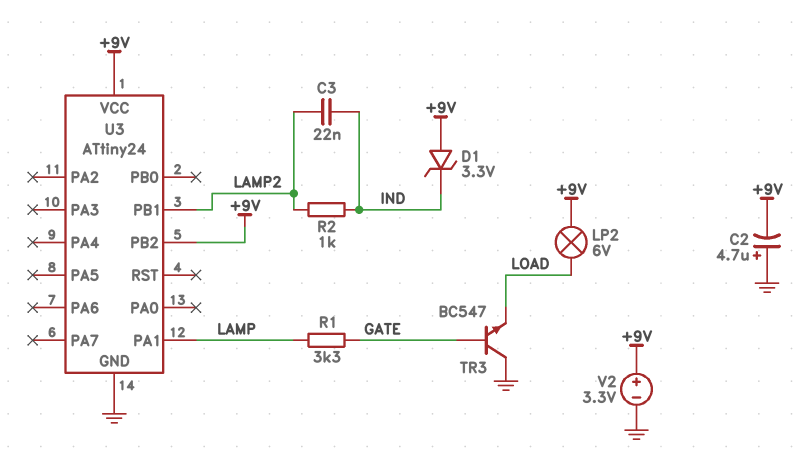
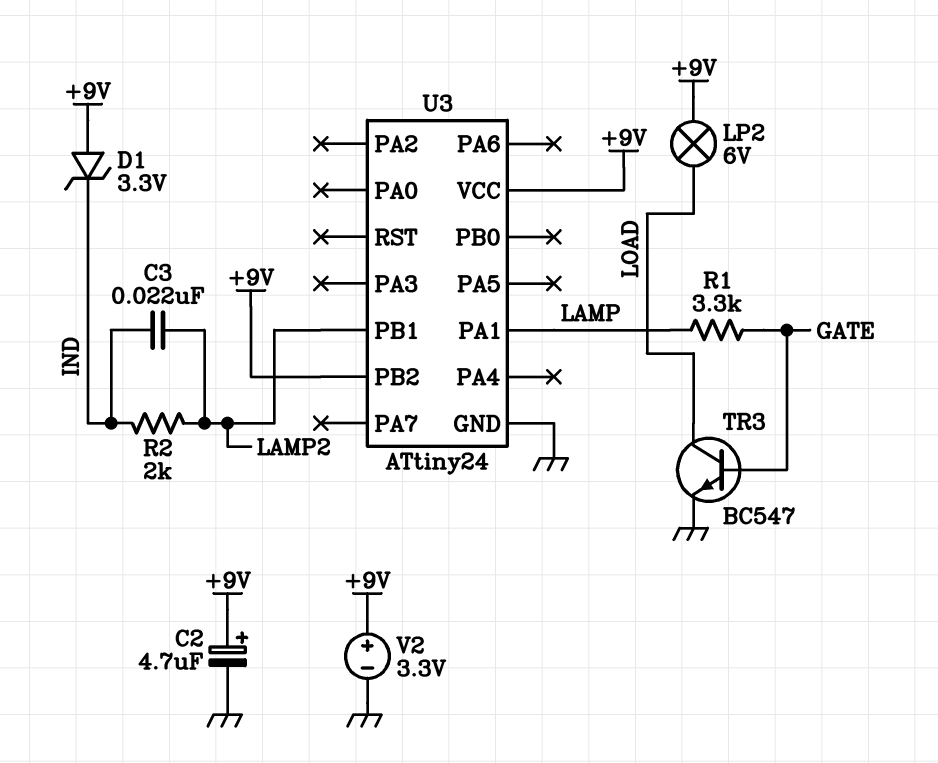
C2: 4.7uF (plus GND, minus +9V) -> 4.7uF (plus +9V, minus GND)
R2: 1k (IND, LAMP2) -> 2k (IND, LAMP2)
TR3: NPN BC547 (B GATE, C GND, E LOAD) -> NPN BC547 (B GATE, C LOAD, E GND)

